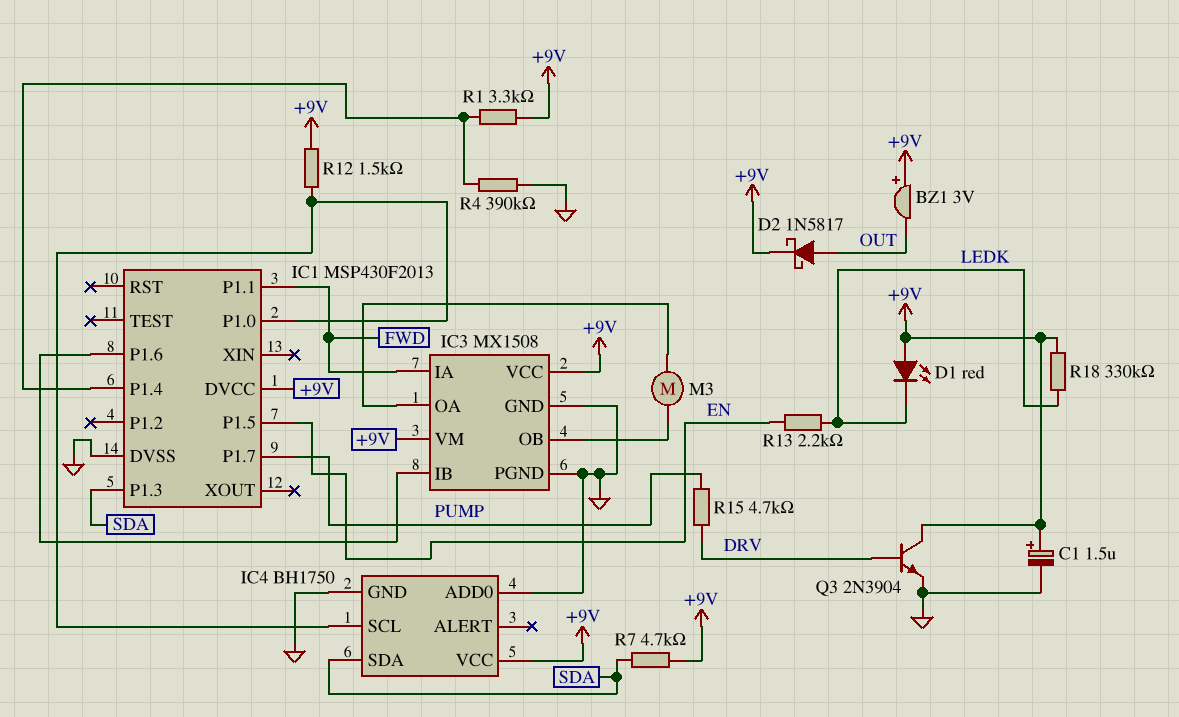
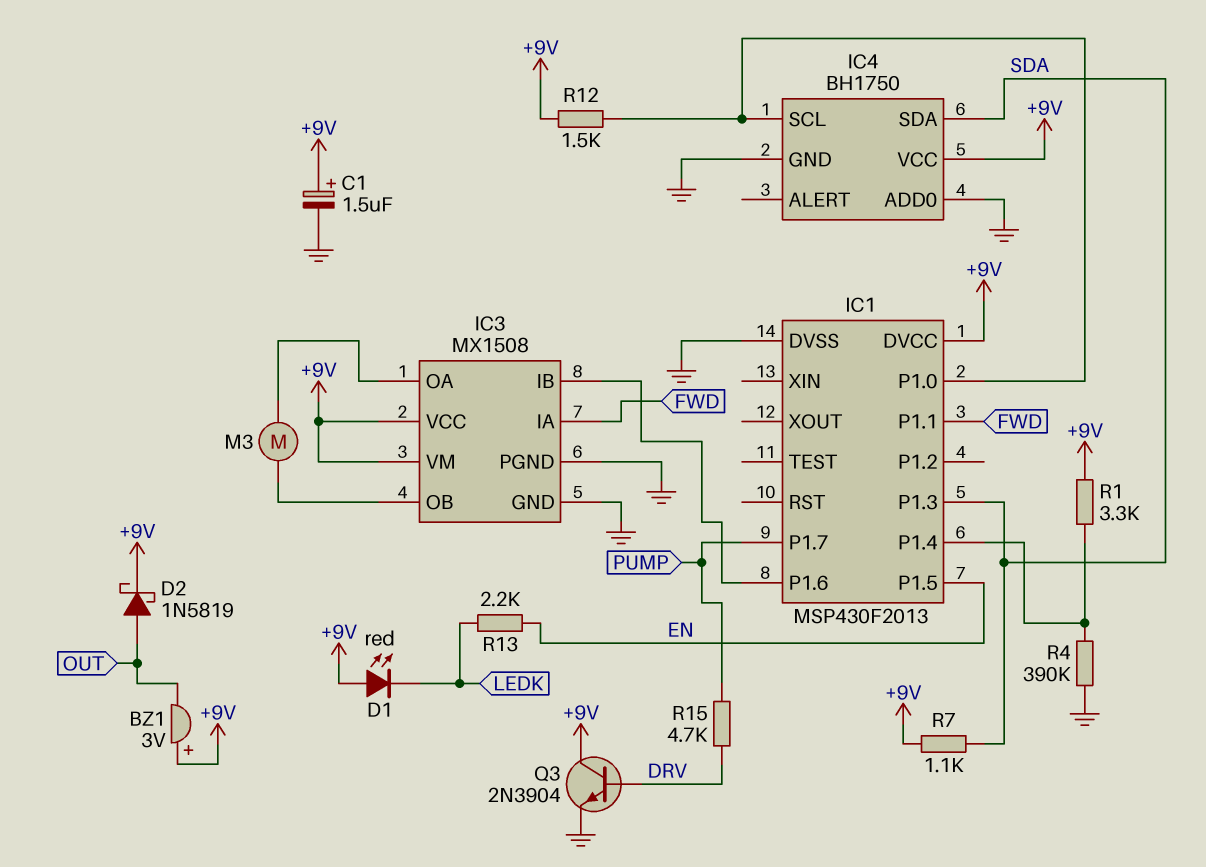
D2: schottky 1N5817 (A OUT, K +9V) -> schottky 1N5819 (A OUT, K +9V)
R7: 4.7k (+9V, SDA) -> 1.1k (+9V, SDA)
R18: 330k (+9V, LEDK) -> none

